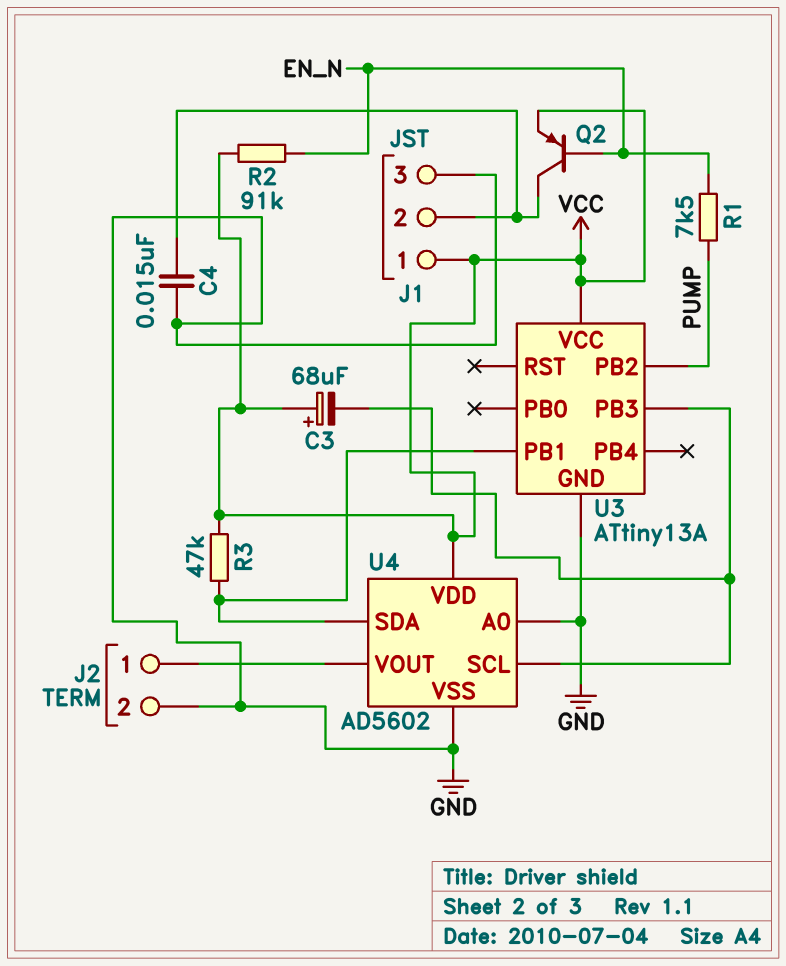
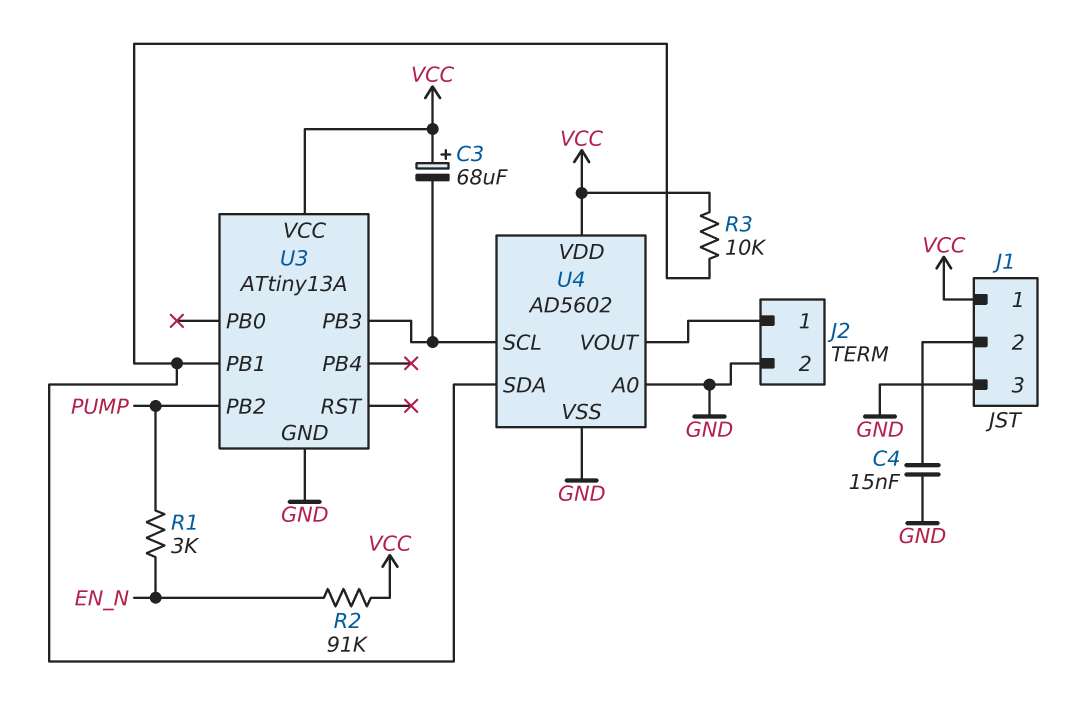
Q2: PNP (B EN_N, C J1/2, E VCC) -> none
R1: 7.5k (EN_N, PUMP) -> 3k (EN_N, PUMP)
R3: 47k (U3/PB1, VCC) -> 10k (U3/PB1, VCC)

